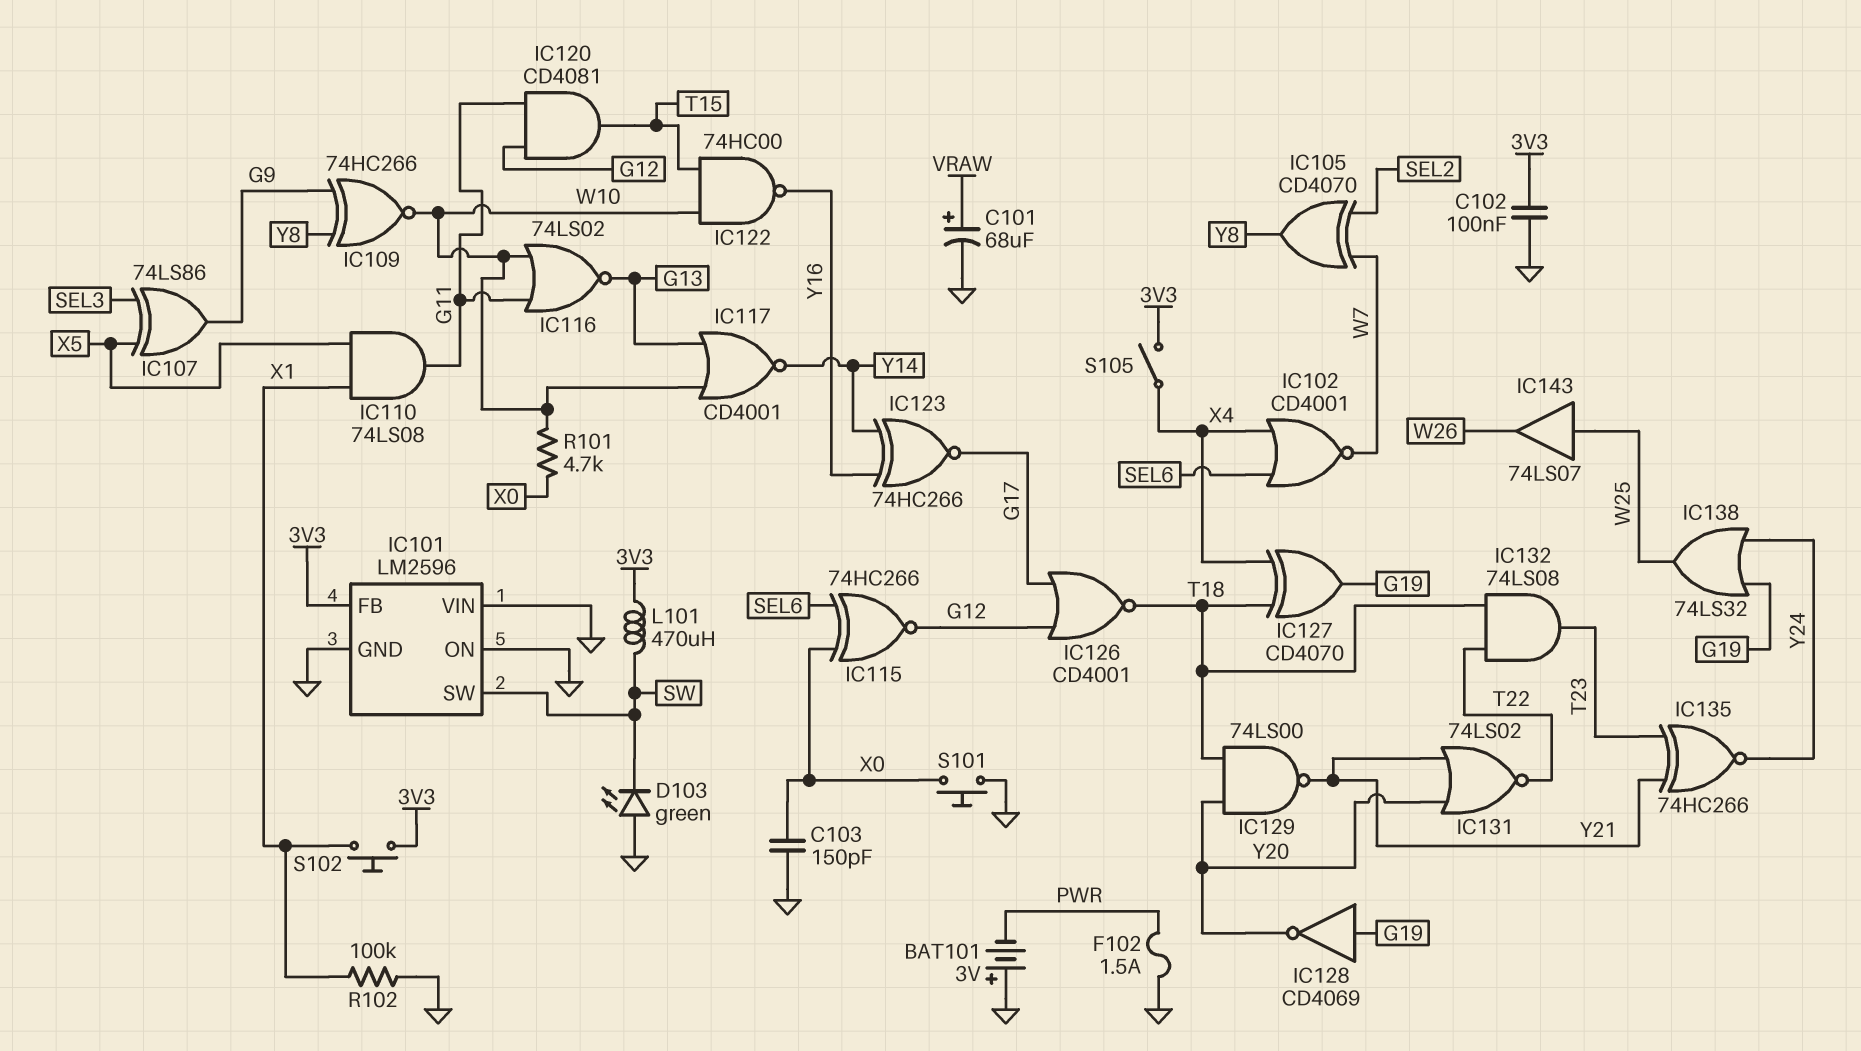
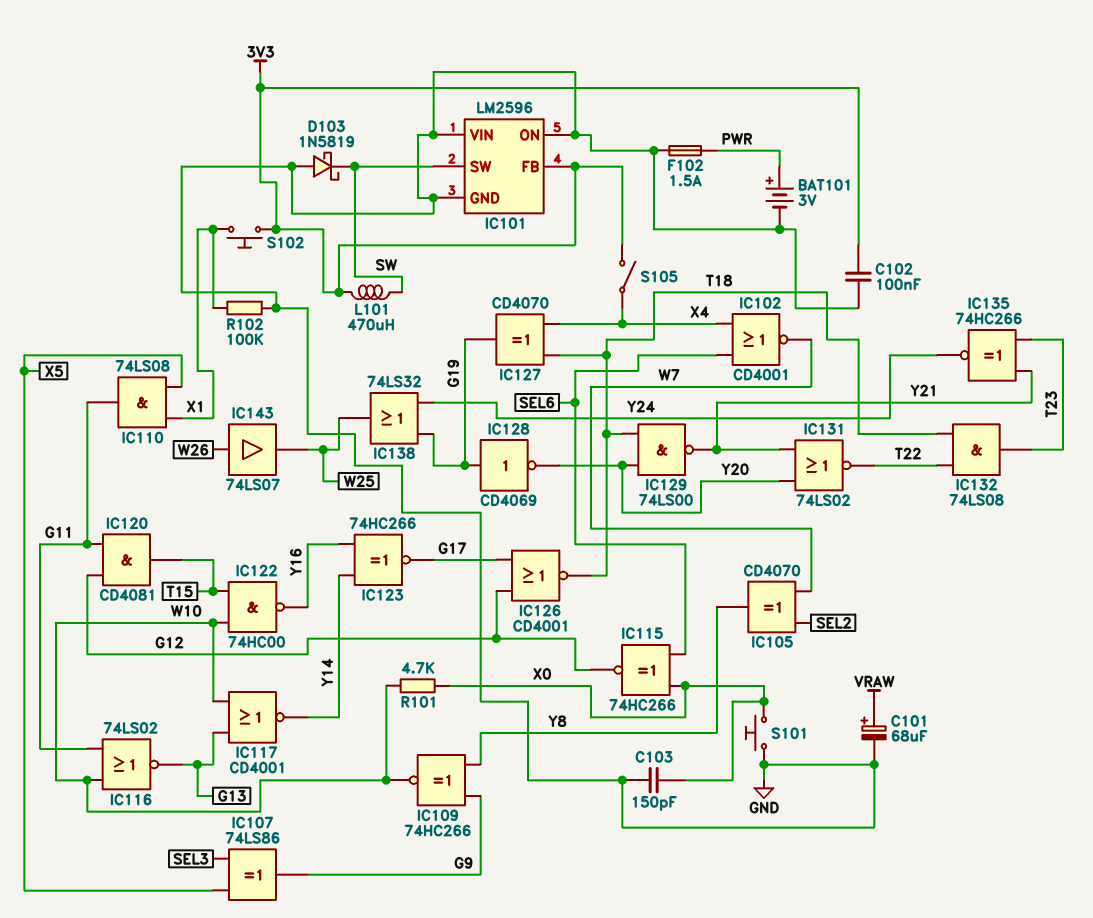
BAT101: 3V (plus GND, minus PWR) -> 3V (plus PWR, minus GND)
D103: LED green (A GND, K SW) -> schottky 1N5819 (A GND, K SW)
IC143: buffer 74LS07 (in W25, out W26) -> buffer 74LS07 (in W26, out W25)

